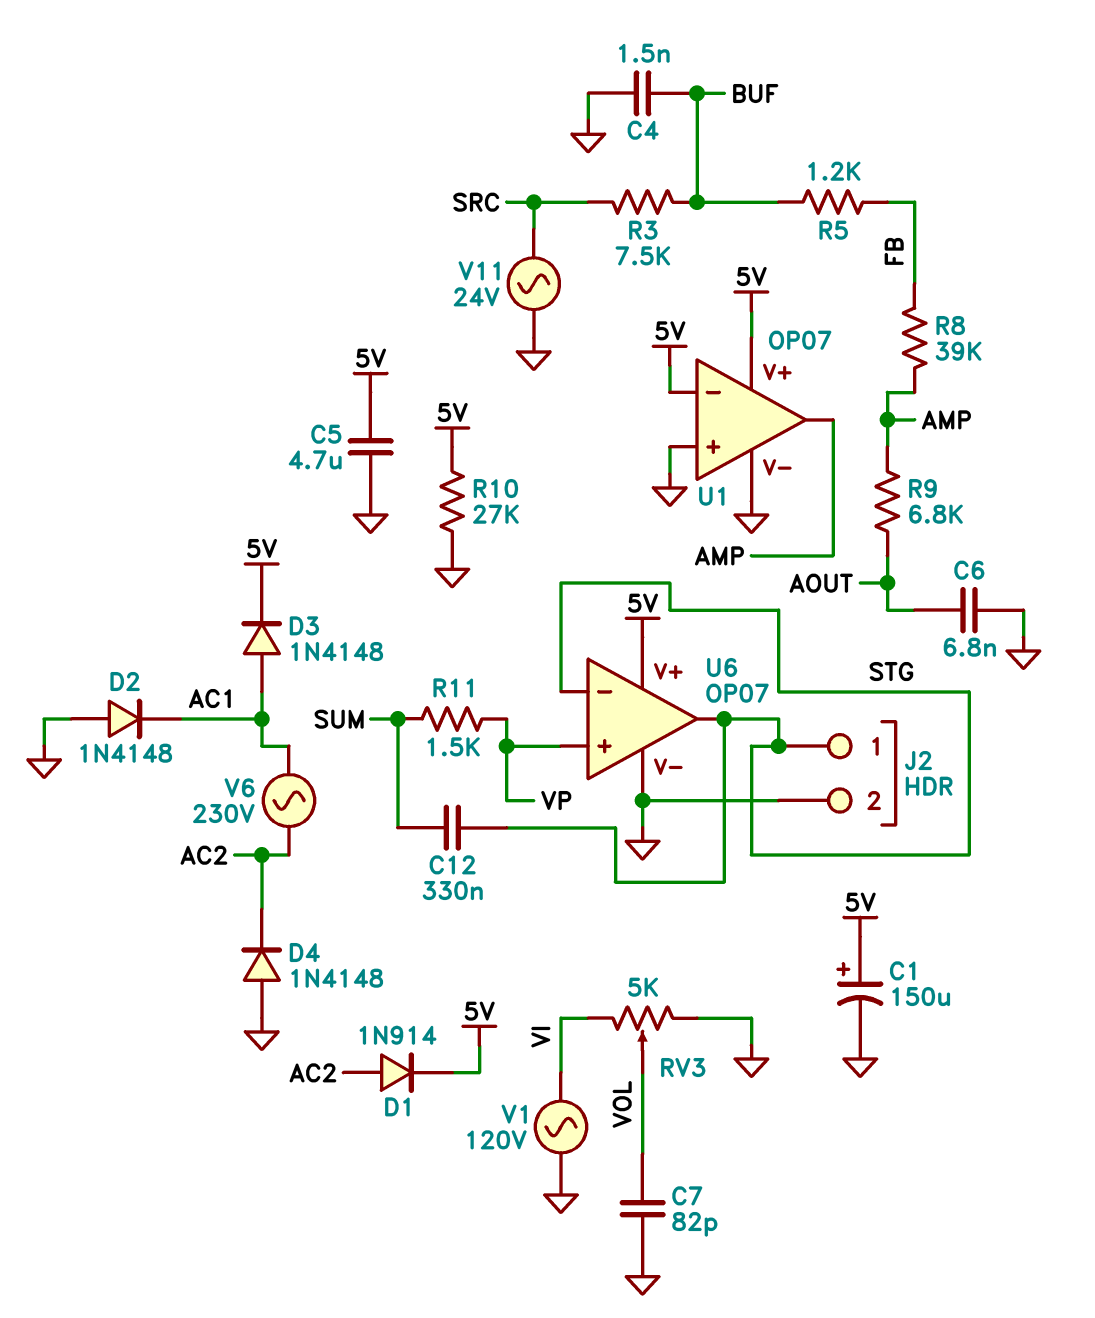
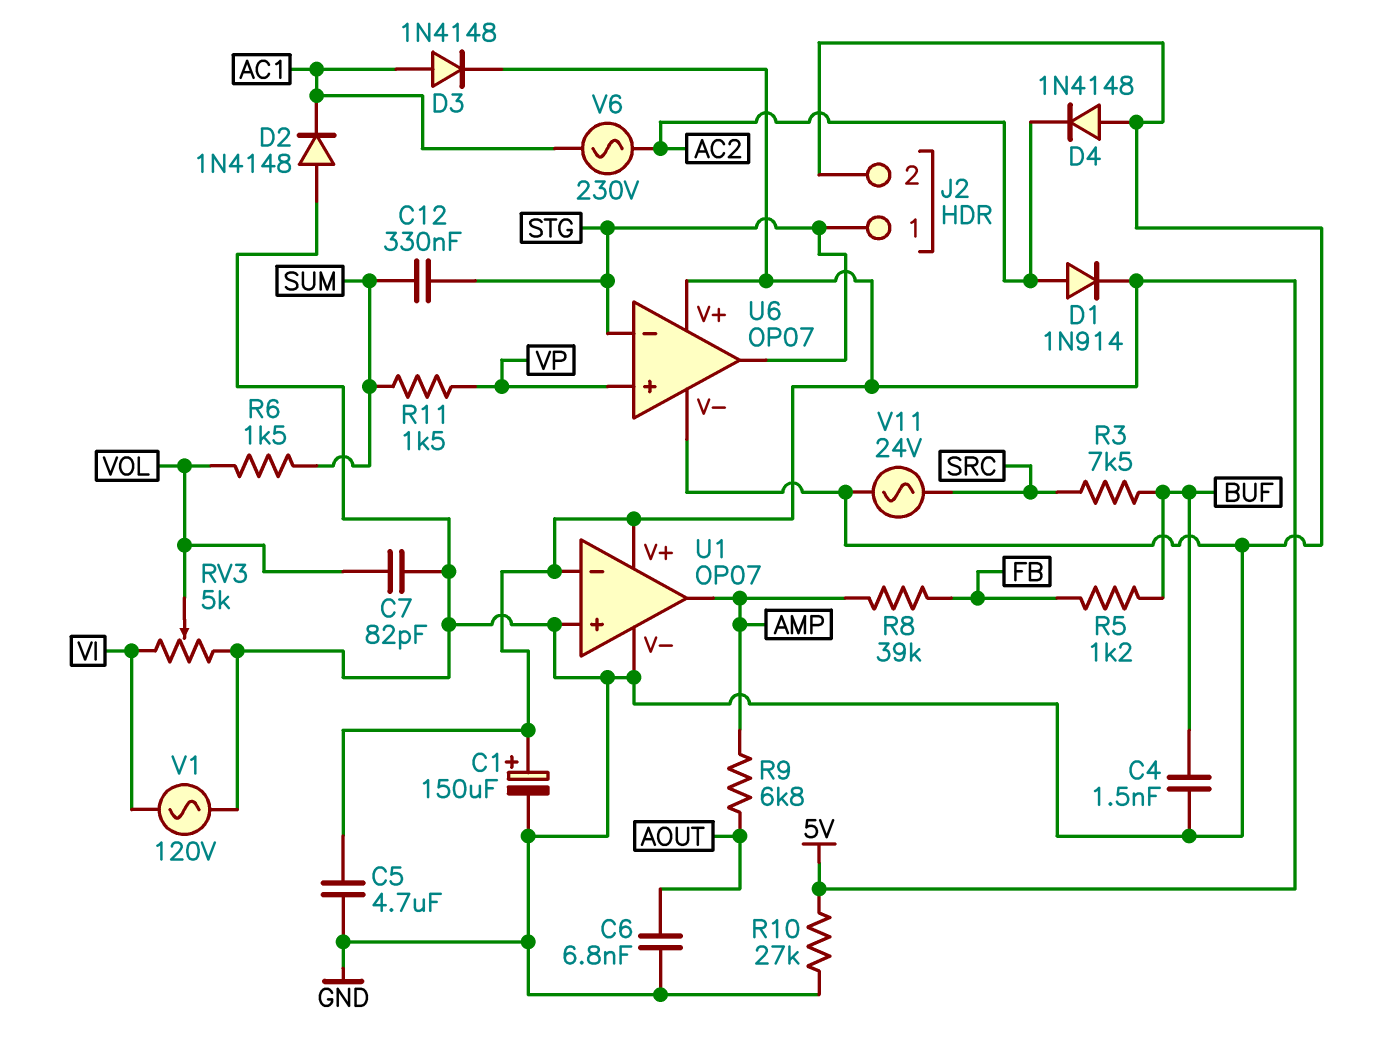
R6: none -> 1.5k (SUM, VOL)

